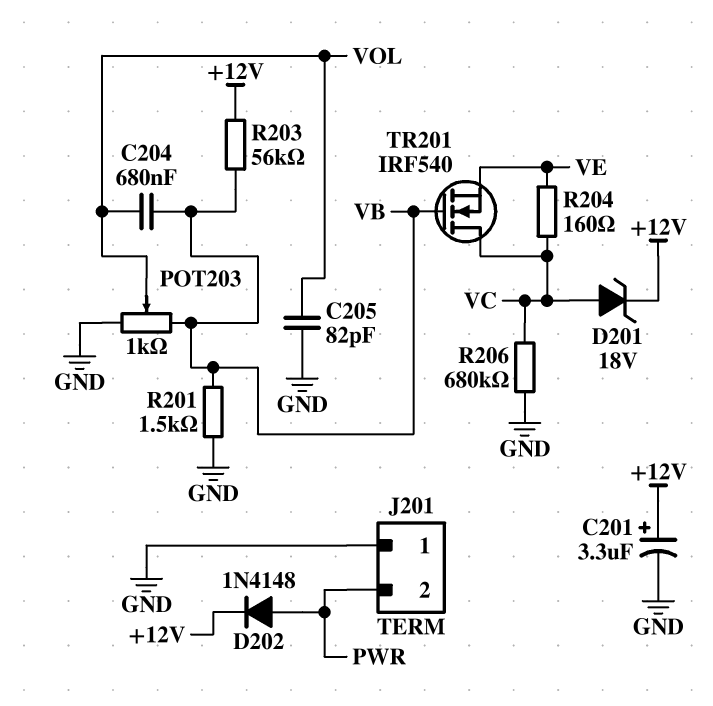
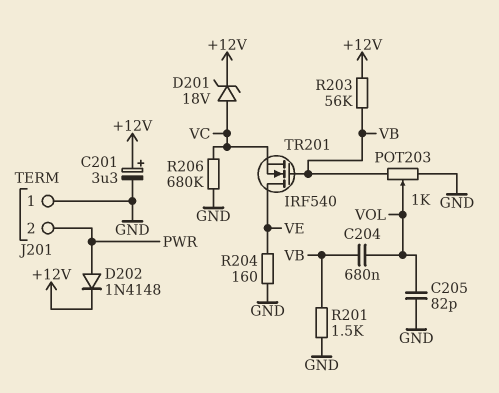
R204: 160 (VC, VE) -> 160 (GND, VE)
TR201: NMOS IRF540 (G VB, D VC, S VE) -> NMOS IRF540 (G VB, D VE, S VC)

